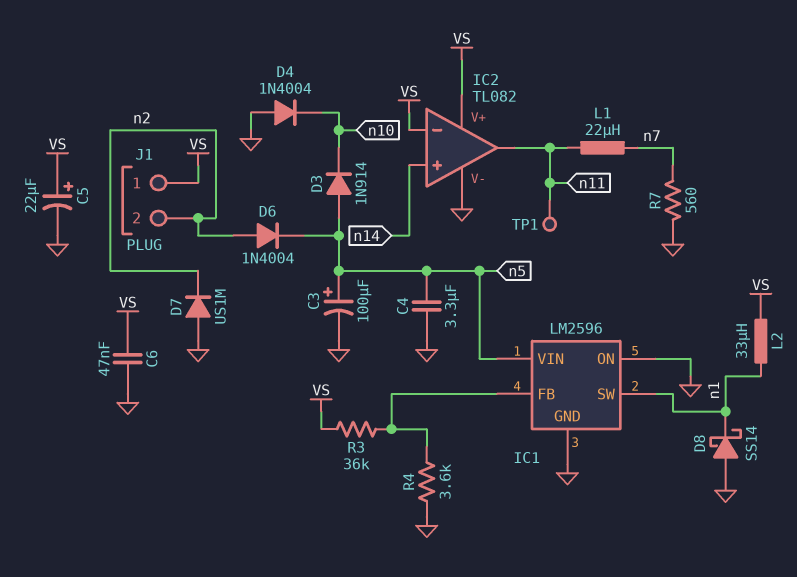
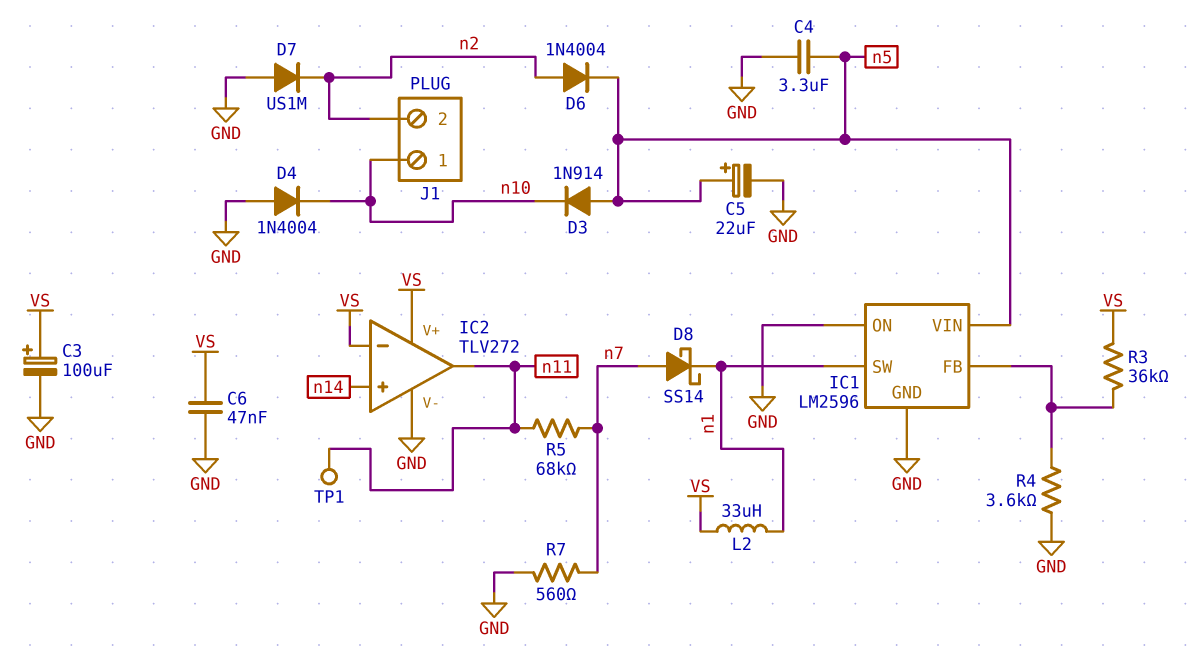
C3: 100uF (plus n5, minus GND) -> 100uF (plus VS, minus GND)
C5: 22uF (plus VS, minus GND) -> 22uF (plus n5, minus GND)
D8: schottky SS14 (A GND, K n1) -> schottky SS14 (A n7, K n1)
IC2: TL082 -> TLV272
J1 pin 1: VS -> n10
L1: 22uH (n7, n11) -> none
R5: none -> 68k (n7, n11)

